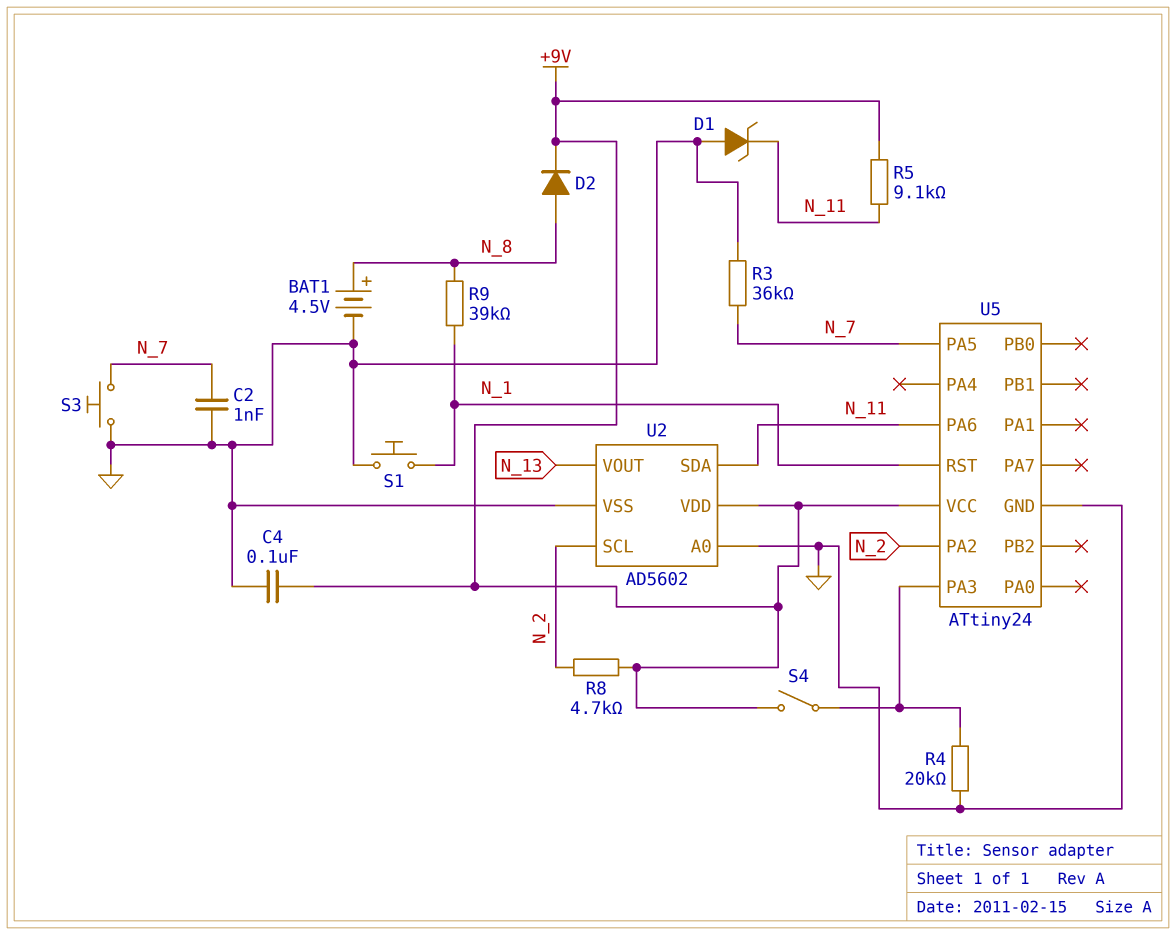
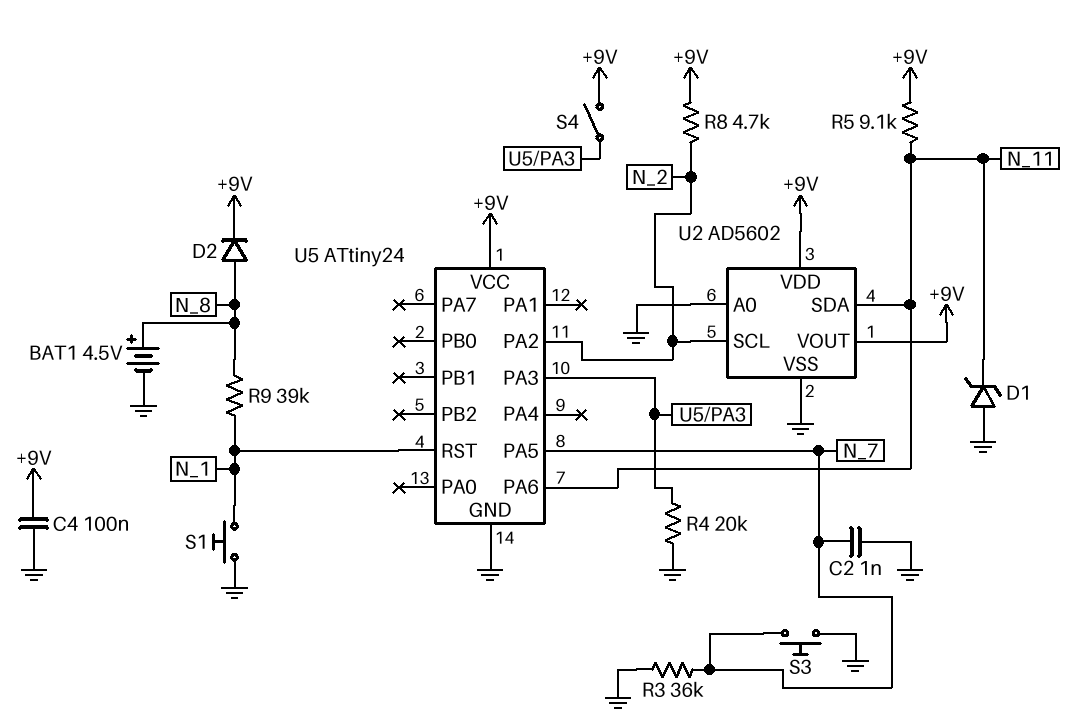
U2 pin VOUT: N_13 -> +9V

